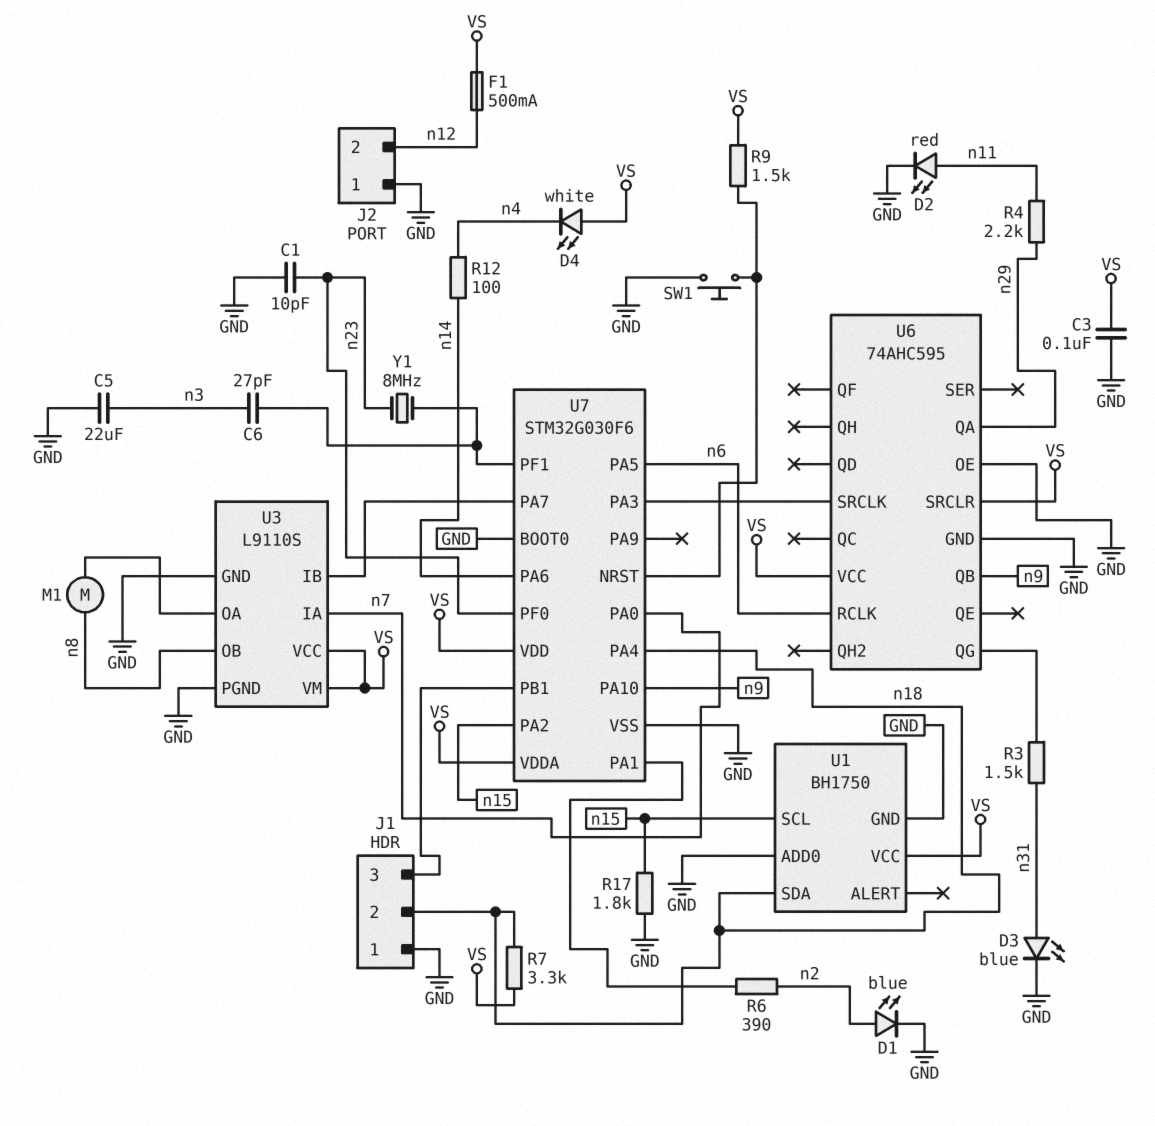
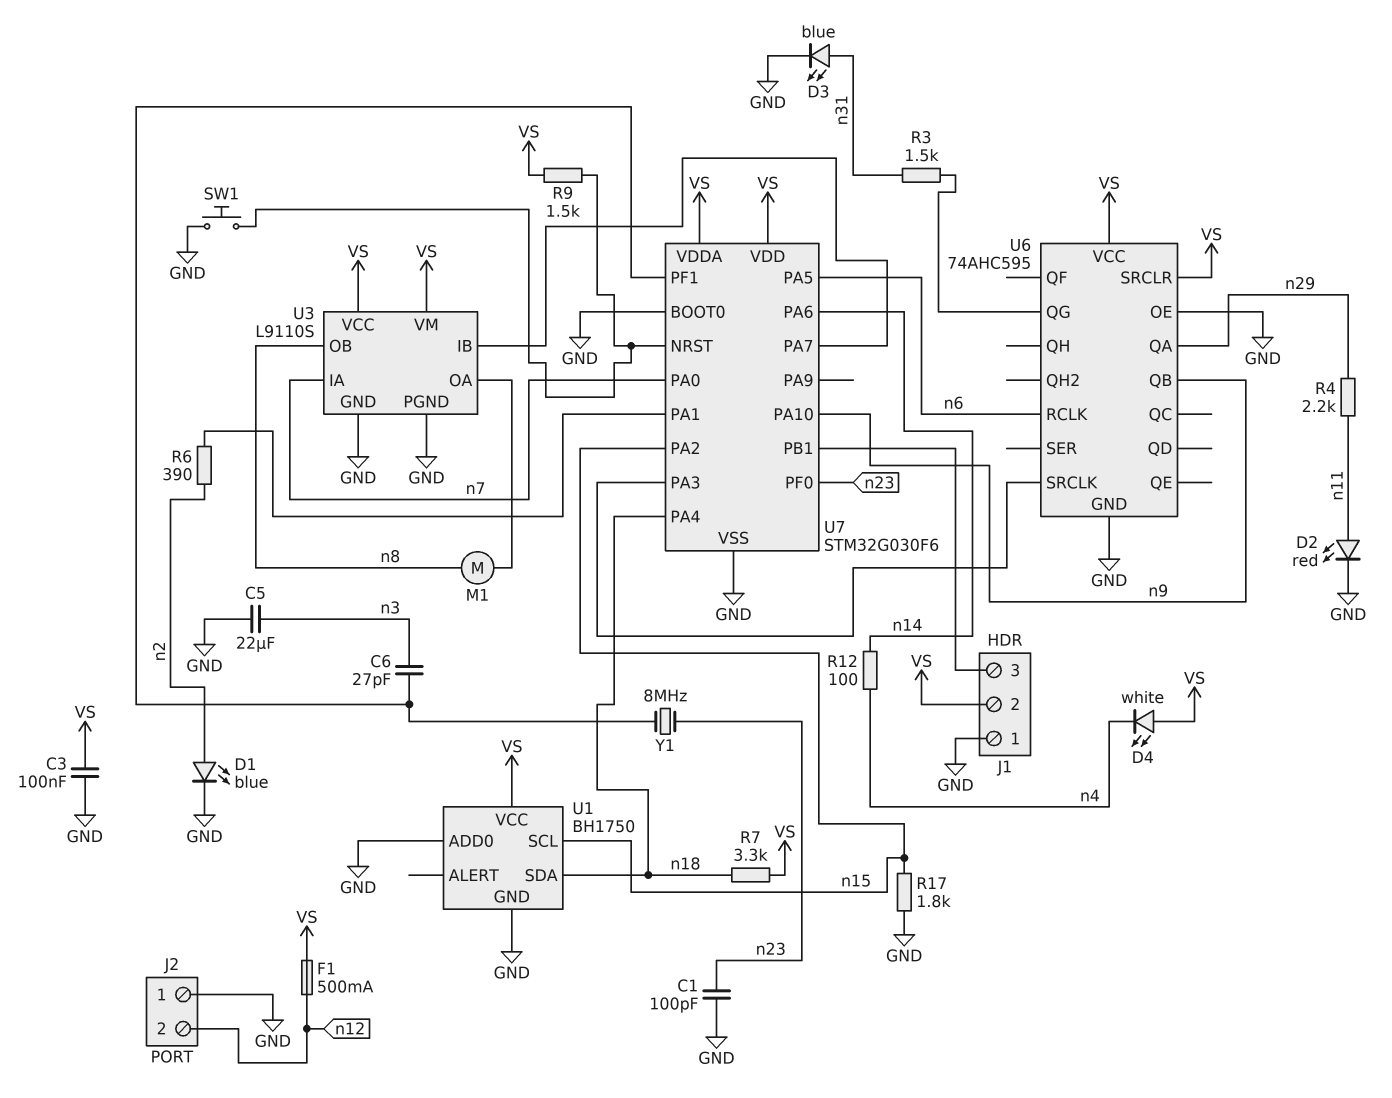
C1: 10pF (GND, n23) -> 100pF (GND, n23)
J1 pin 2: n18 -> VS

